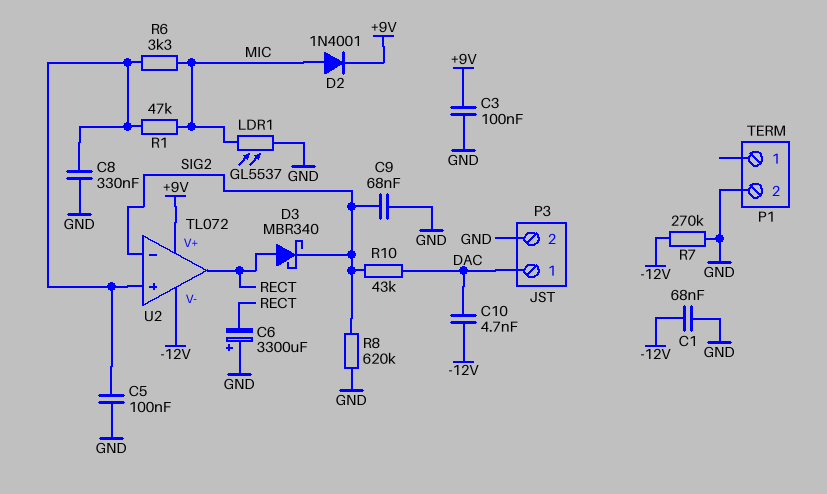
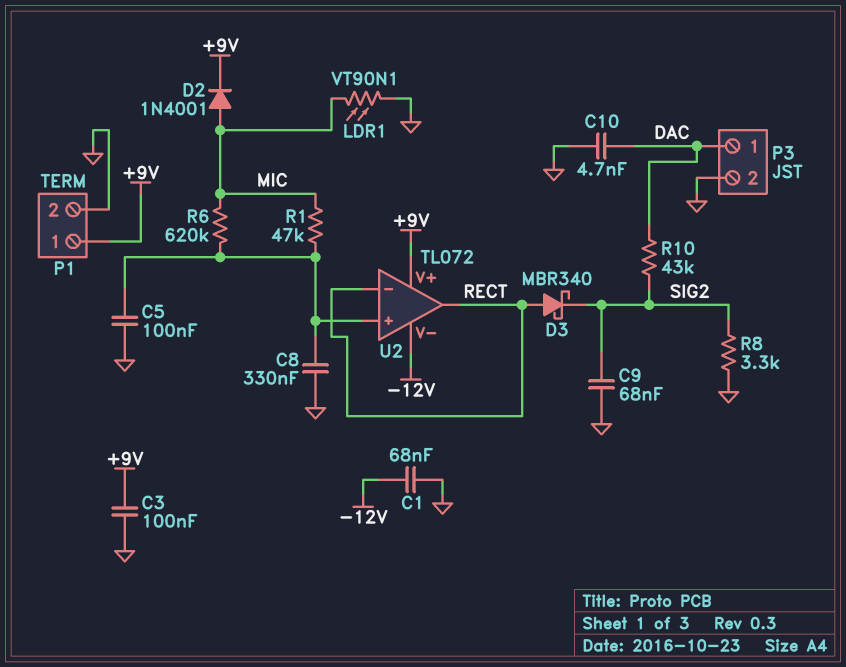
C6: 3300uF (plus GND, minus RECT) -> none
C10: 4.7nF (-12V, DAC) -> 4.7nF (DAC, GND)
LDR1: GL5537 (GND, MIC) -> VT90N1 (GND, MIC)
P1 pin 1: none -> +9V
R6: 3.3k (MIC, U2/in+) -> 620k (MIC, U2/in+)
R7: 270k (-12V, GND) -> none
R8: 620k (GND, SIG2) -> 3.3k (GND, SIG2)
U2 pin in-: SIG2 -> RECT

